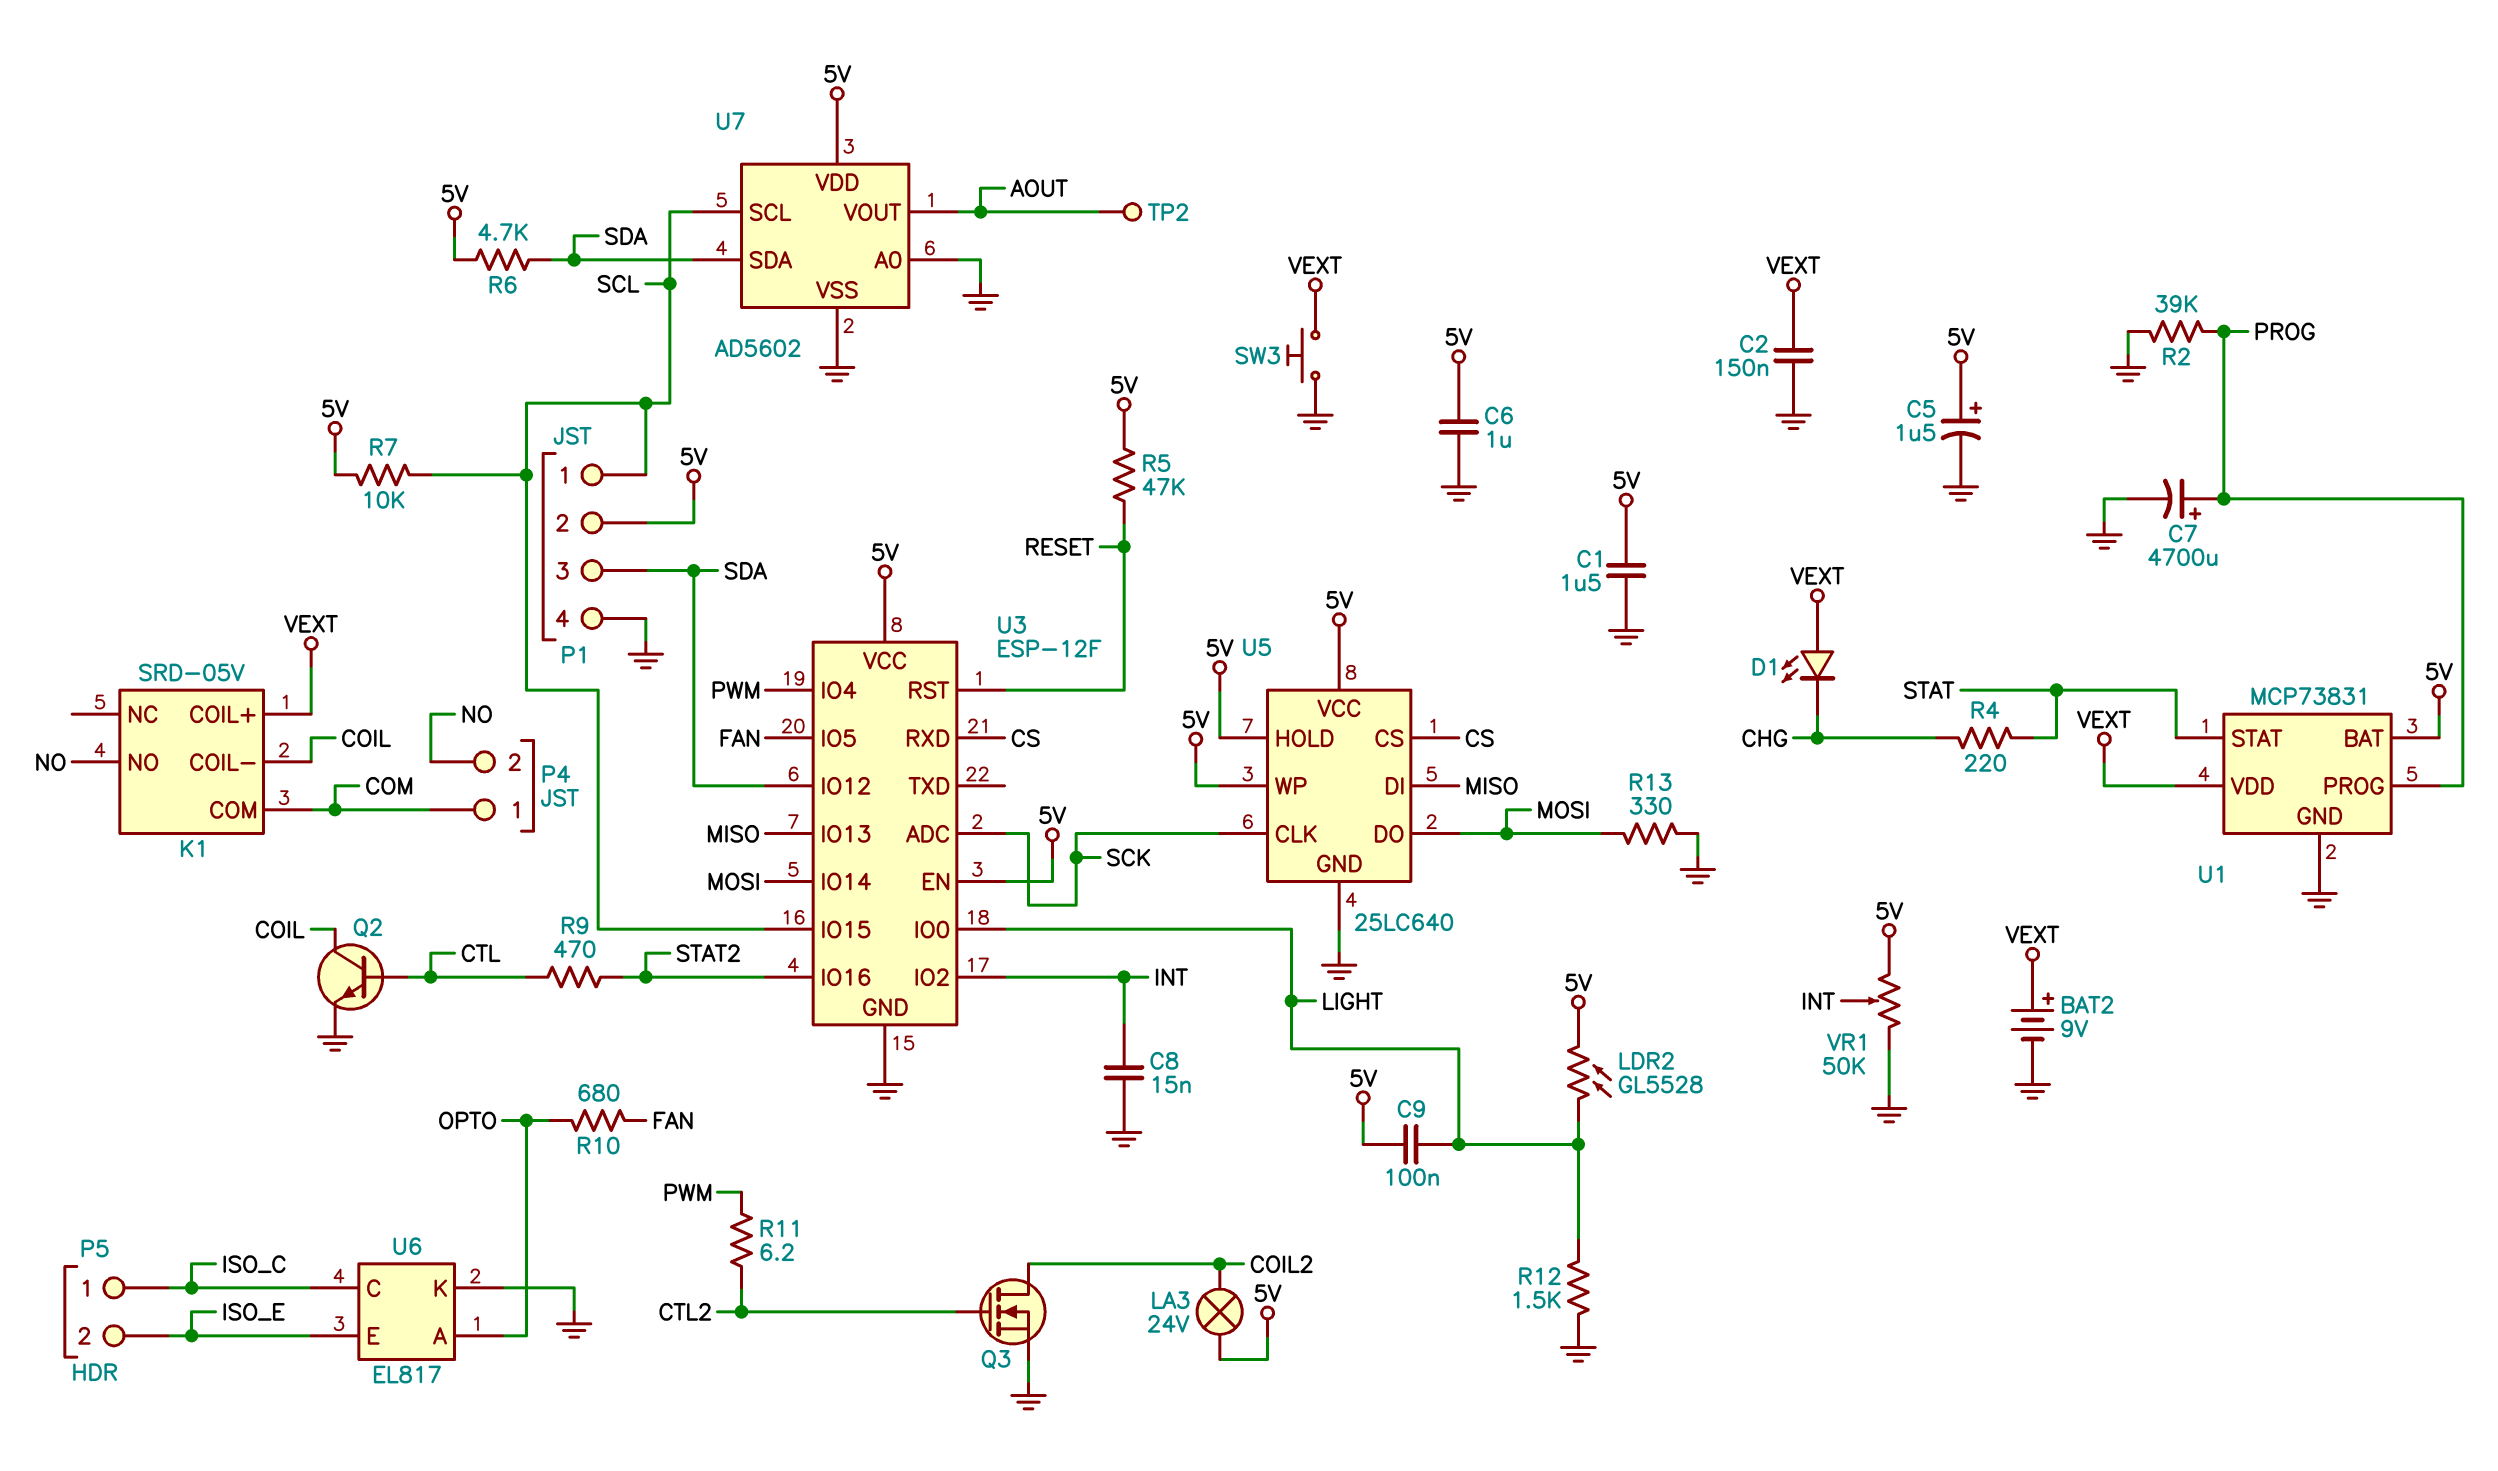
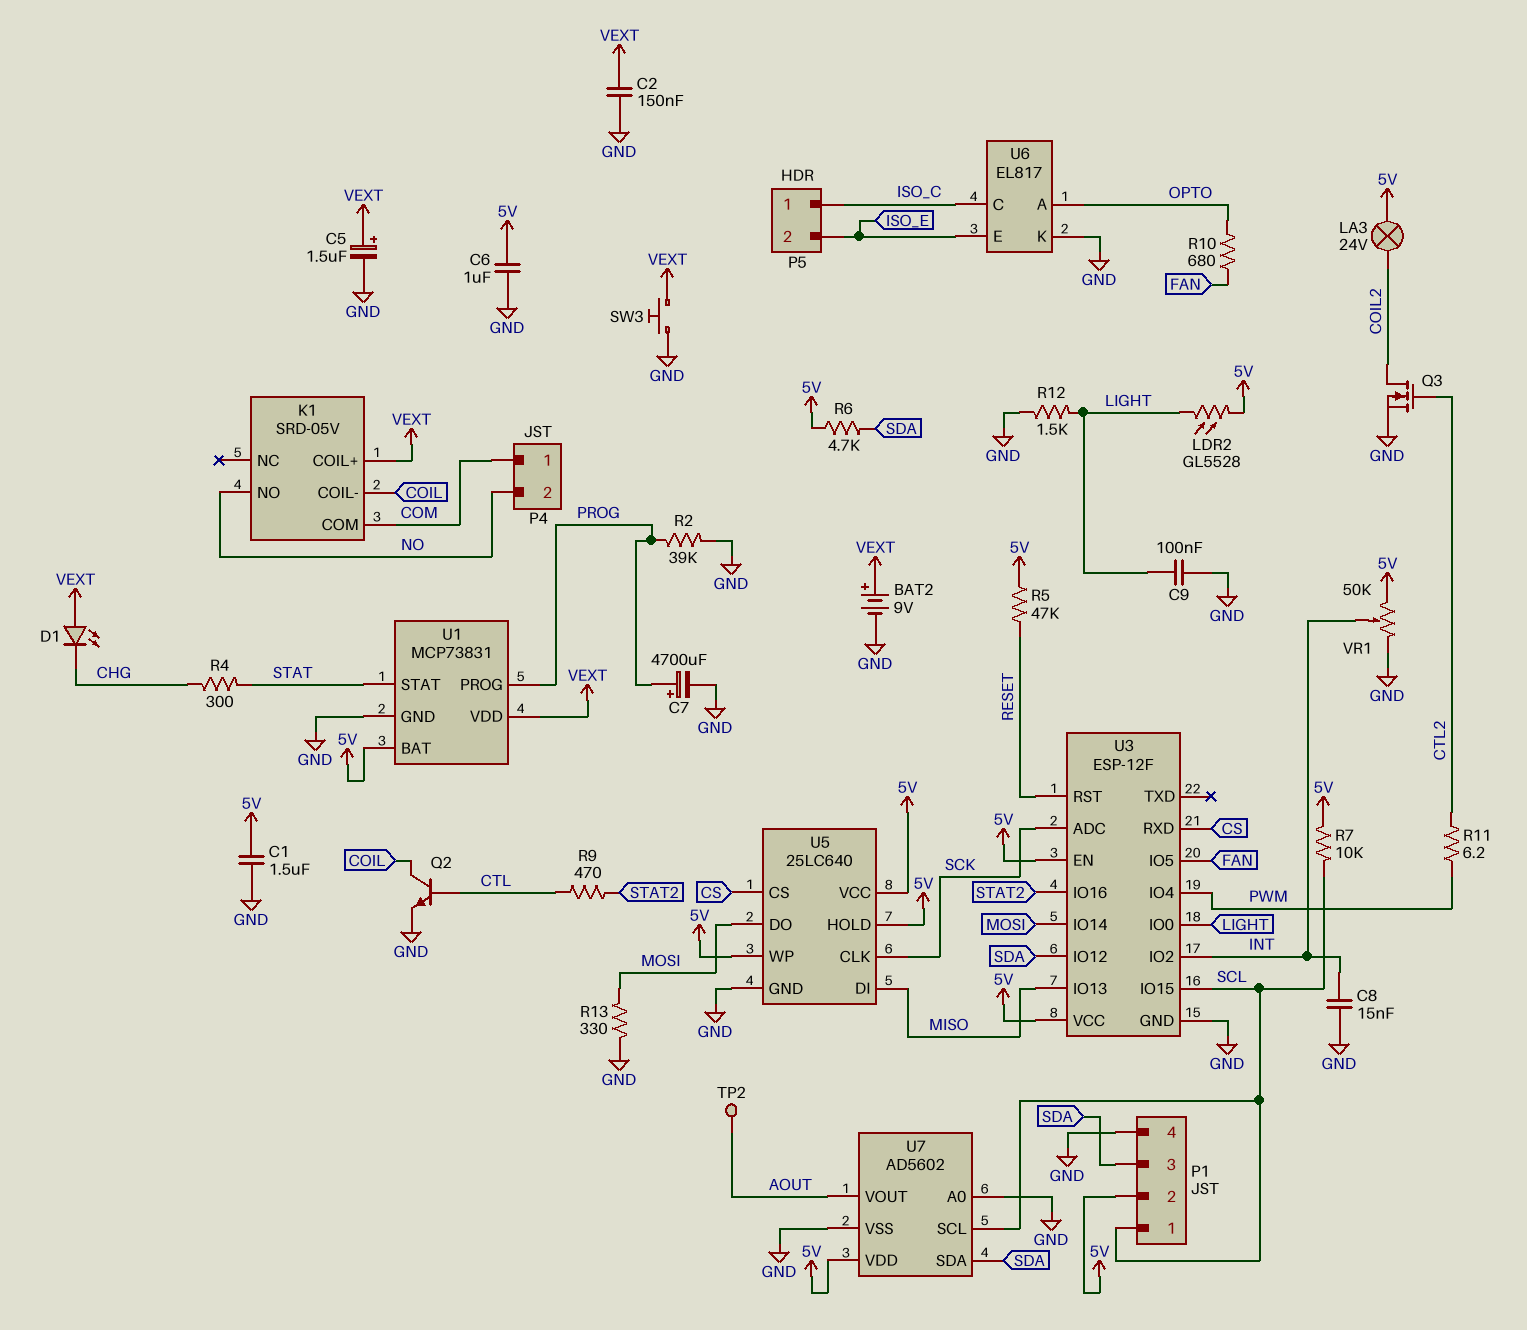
C5: 1.5uF (plus 5V, minus GND) -> 1.5uF (plus VEXT, minus GND)
C9: 100nF (5V, LIGHT) -> 100nF (GND, LIGHT)
R4: 220 (CHG, STAT) -> 300 (CHG, STAT)

